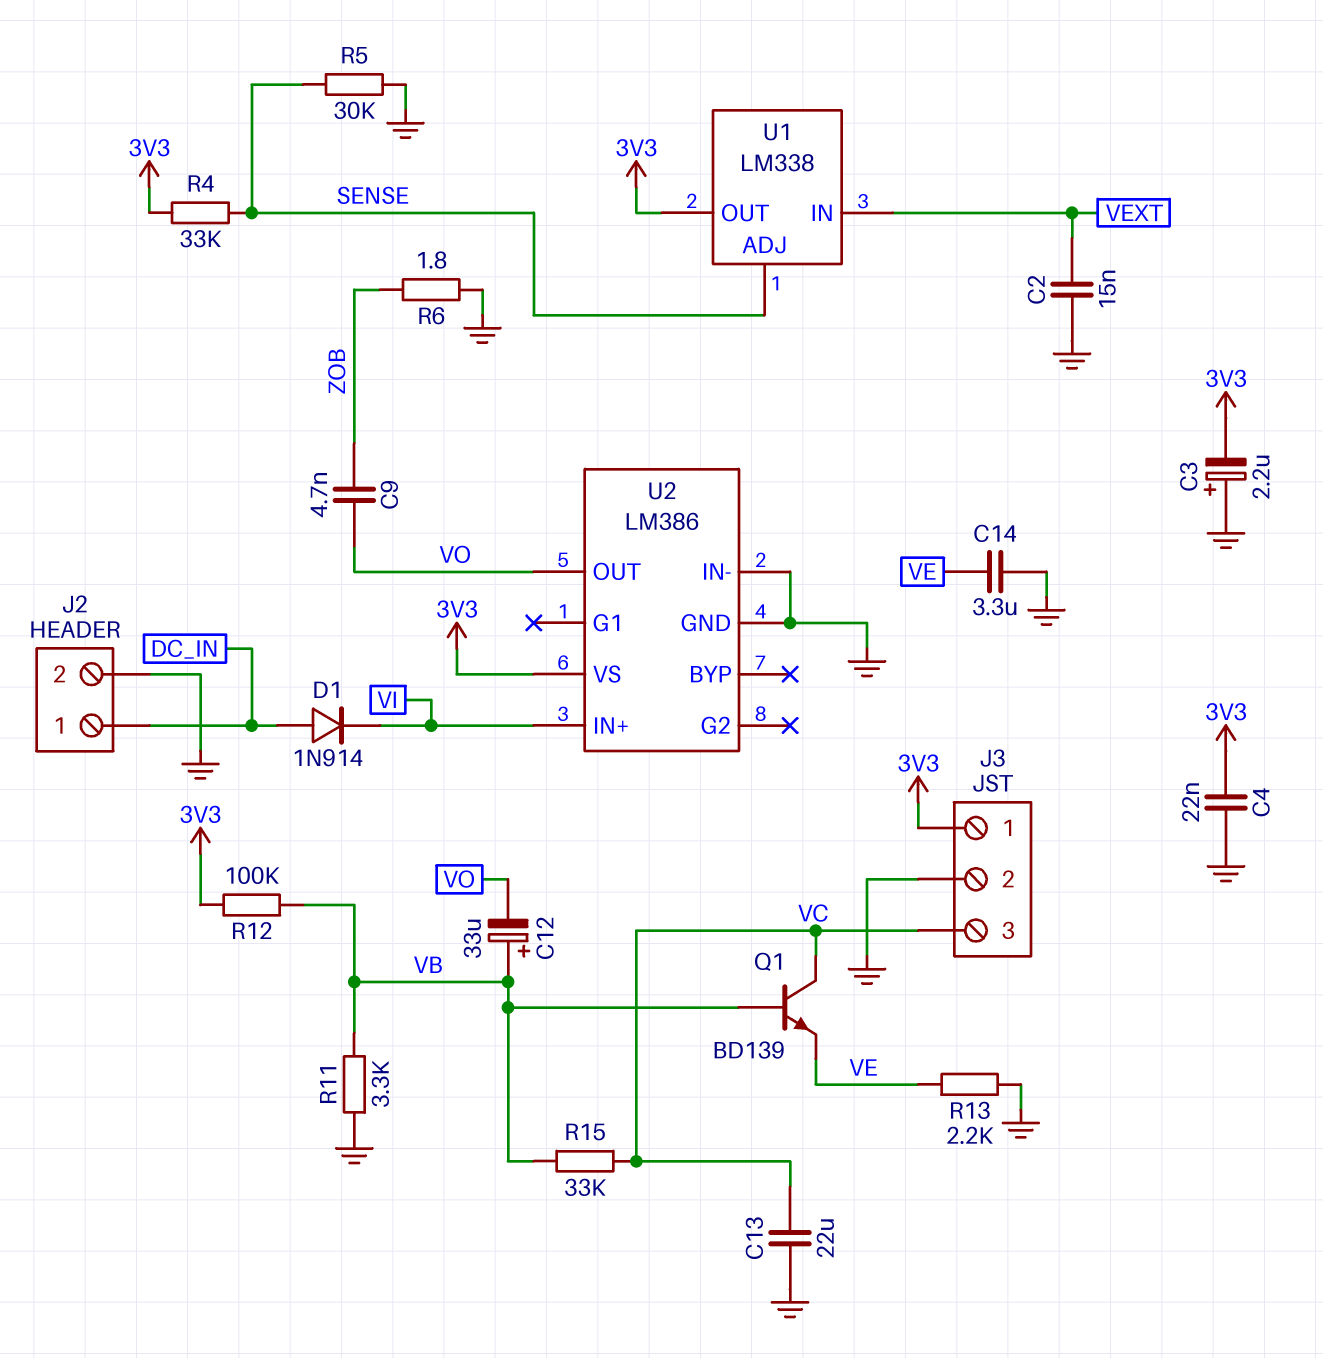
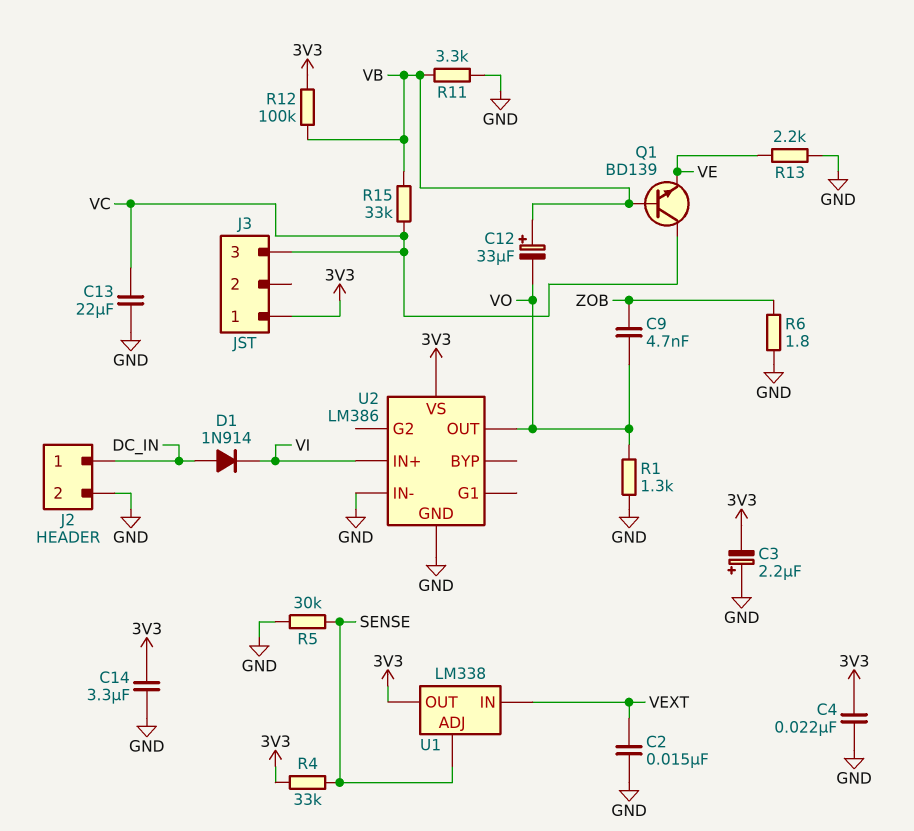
C14: 3.3uF (GND, VE) -> 3.3uF (3V3, GND)
J3 pin 2: GND -> none
R1: none -> 1.3k (GND, VO)

